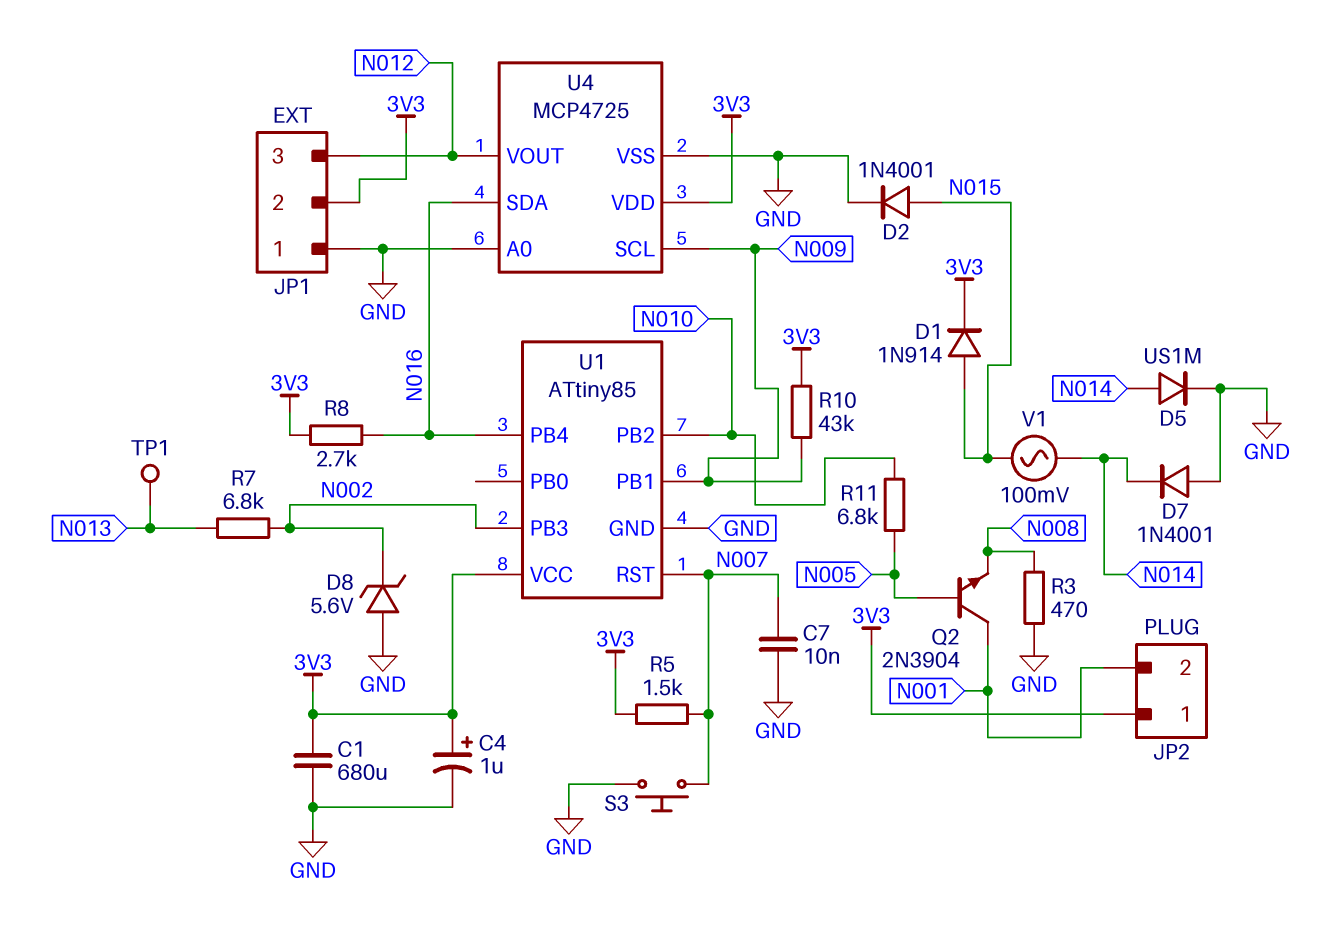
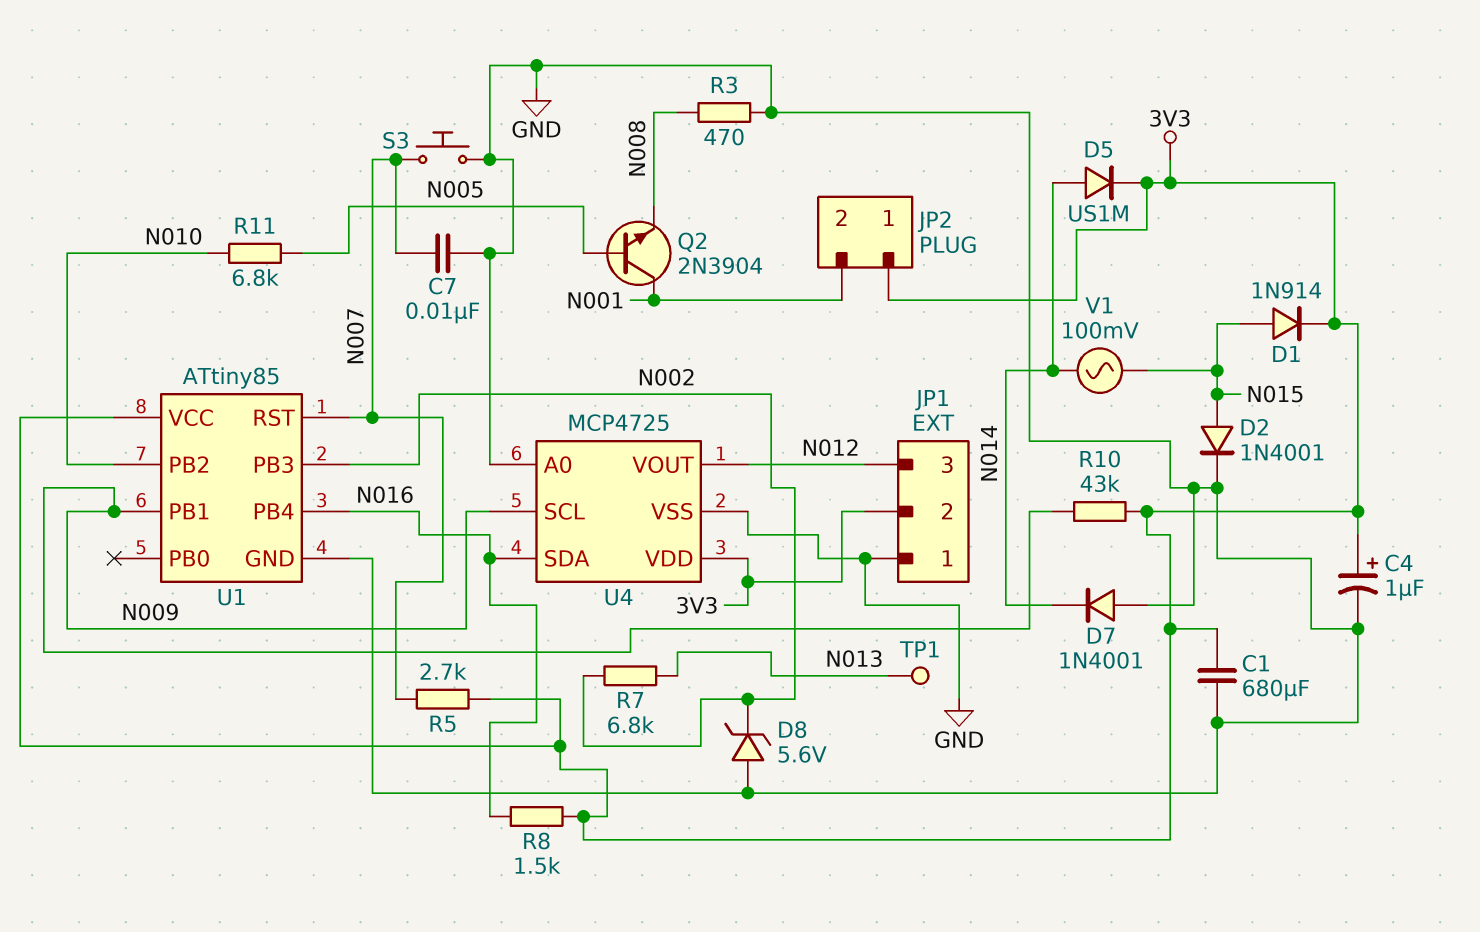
D5: diode US1M (A N014, K GND) -> diode US1M (A N014, K 3V3)
R5: 1.5k (3V3, N007) -> 2.7k (3V3, N007)
R8: 2.7k (3V3, N016) -> 1.5k (3V3, N016)

